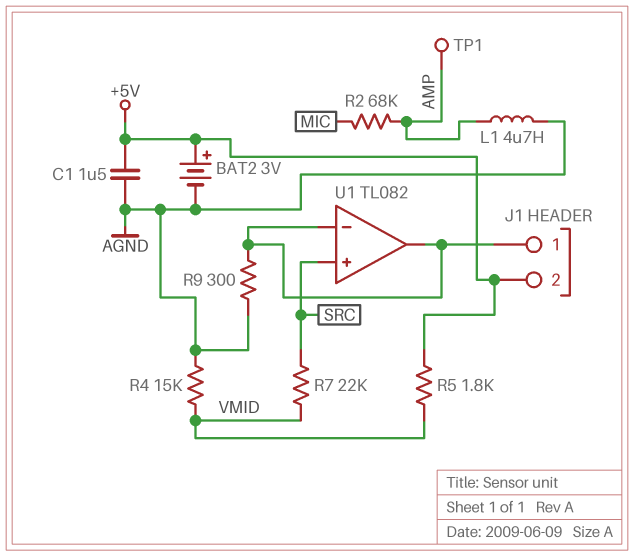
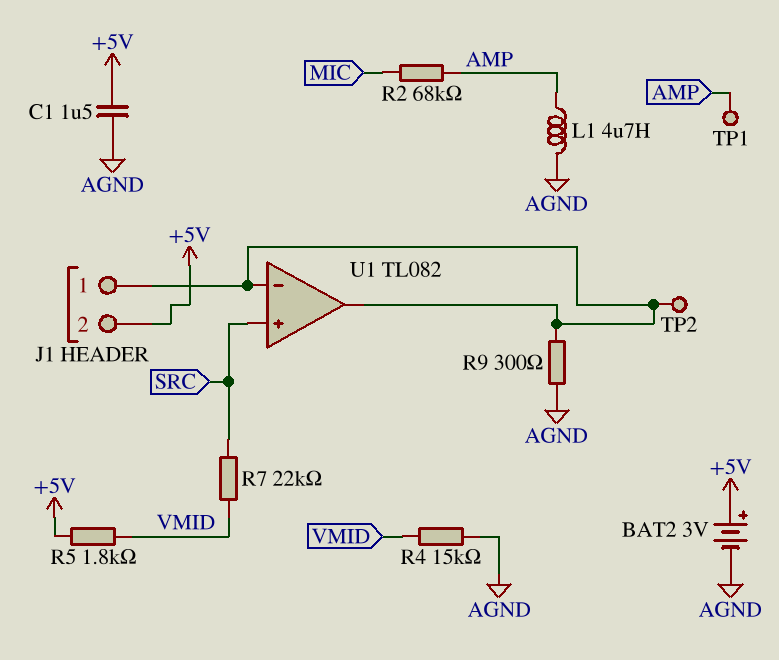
TP2: none -> test point (J1/1)

